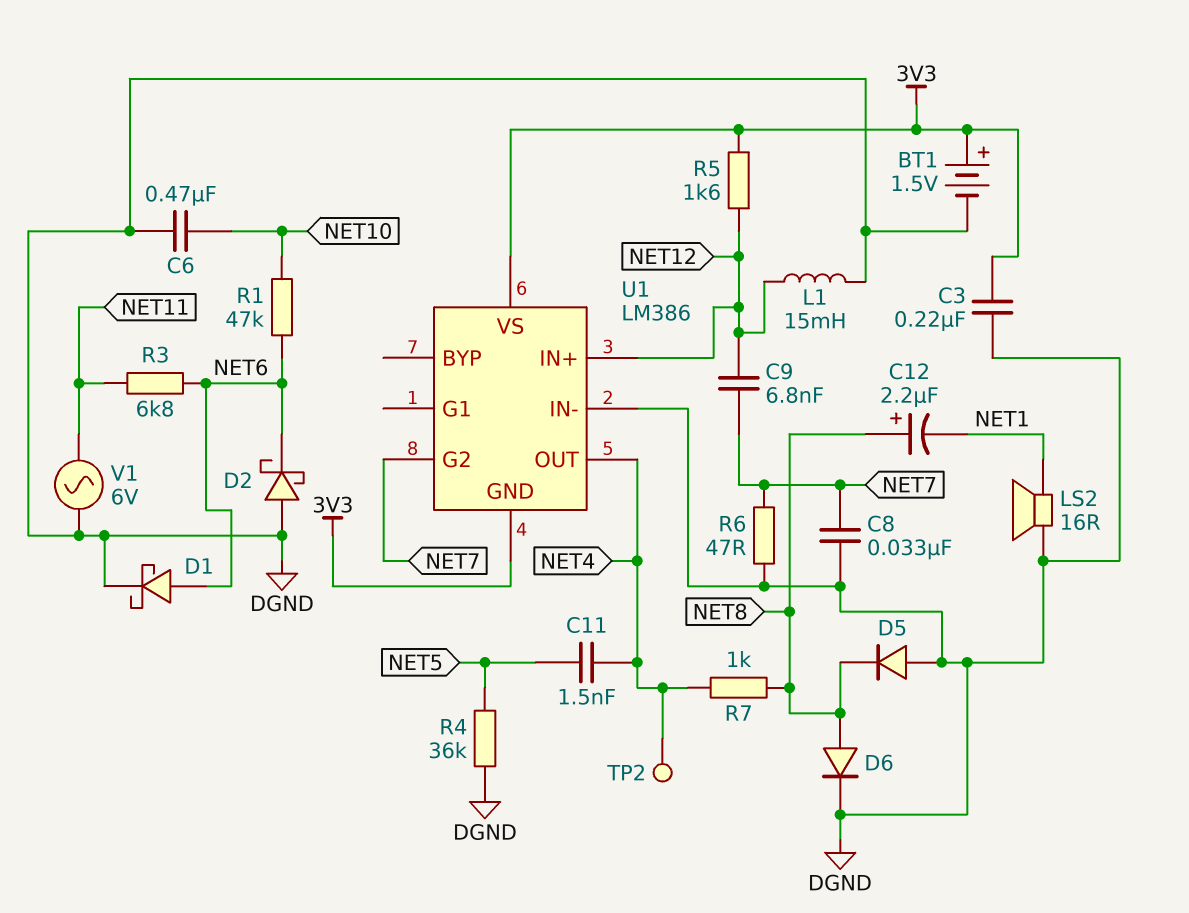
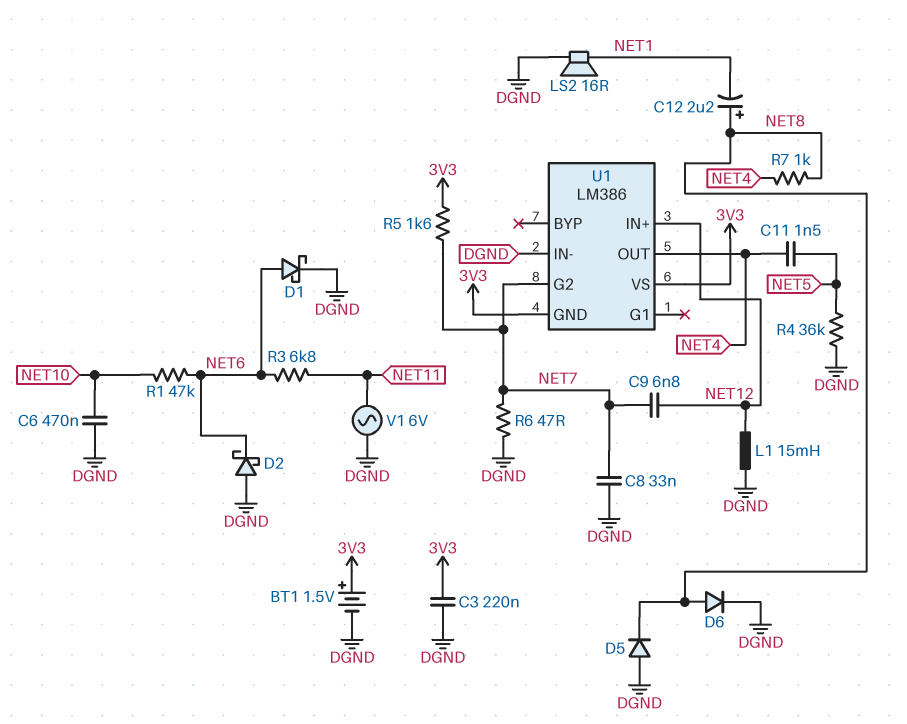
R5: 1.6k (3V3, NET12) -> 1.6k (3V3, NET7)
TP2: test point (NET4) -> none

